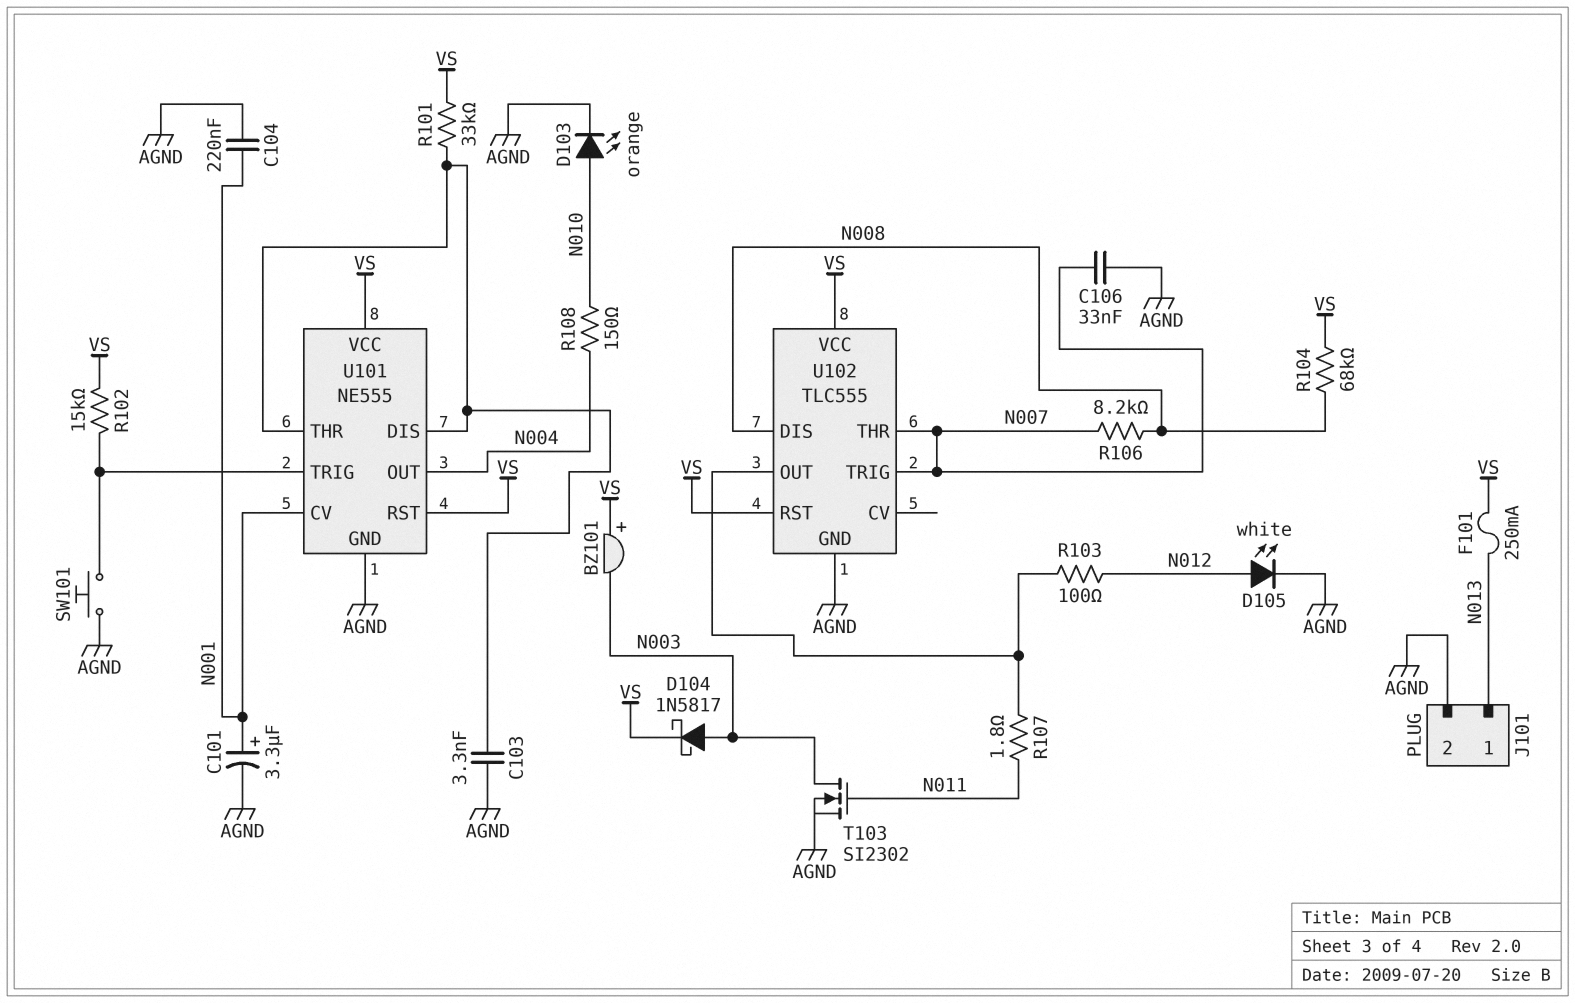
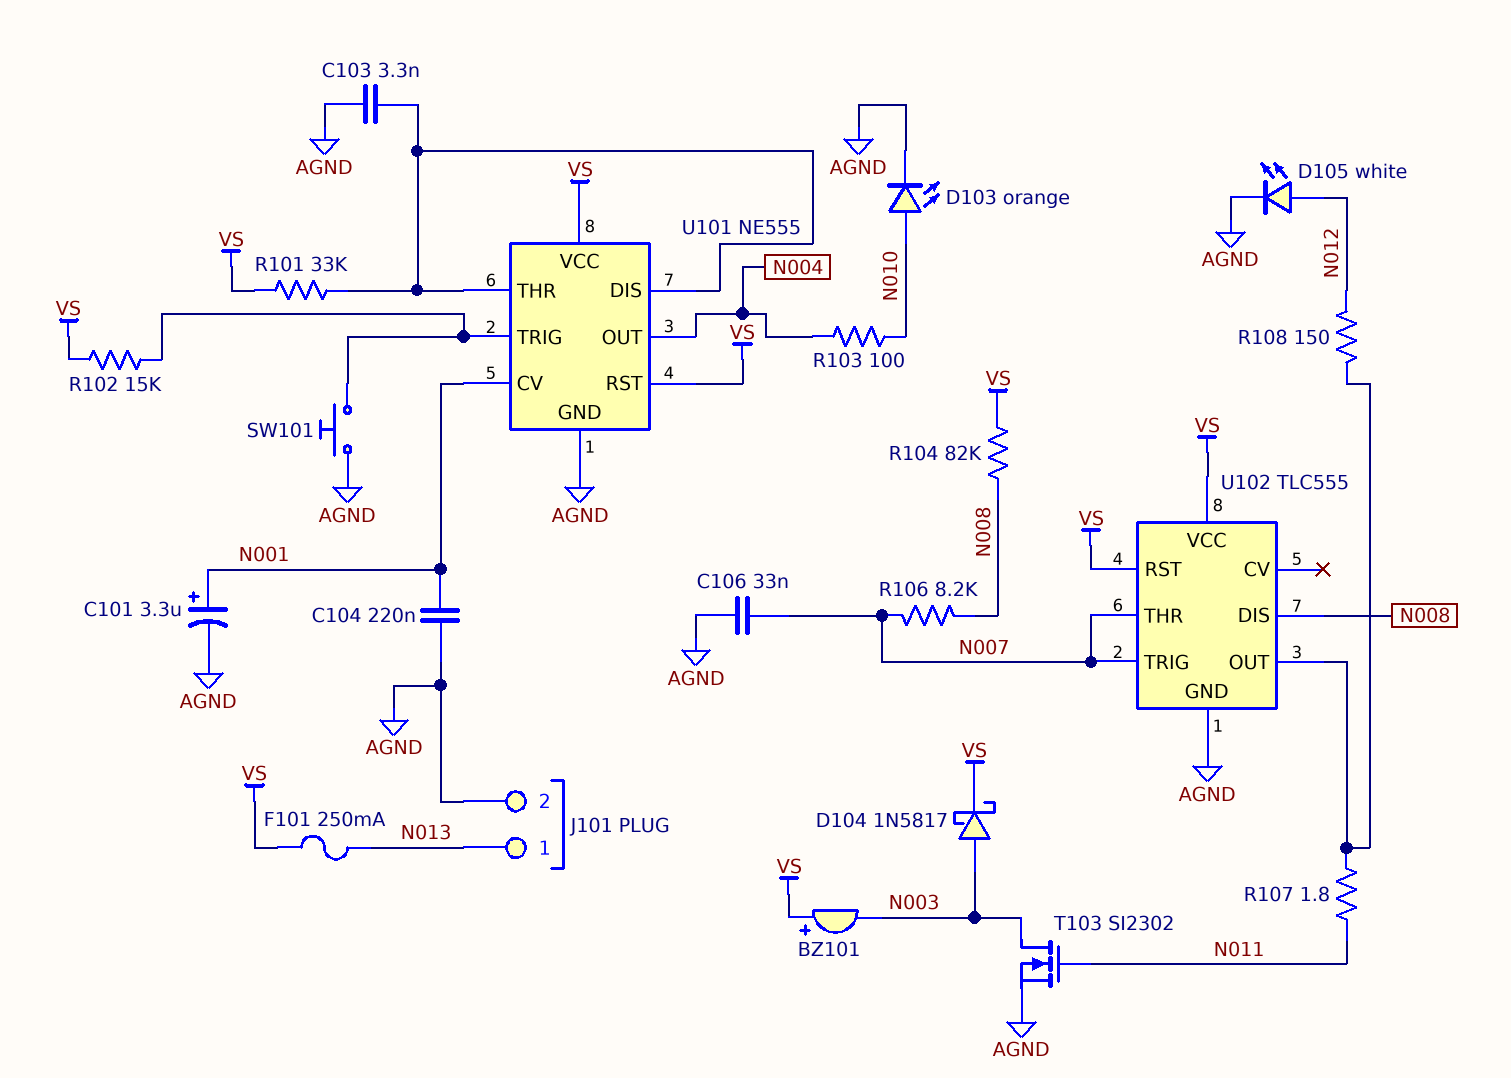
R103: 100 (N012, U102/OUT) -> 100 (N004, N010)
R104: 68k (N008, VS) -> 82k (N008, VS)
R108: 150 (N004, N010) -> 150 (N012, U102/OUT)

